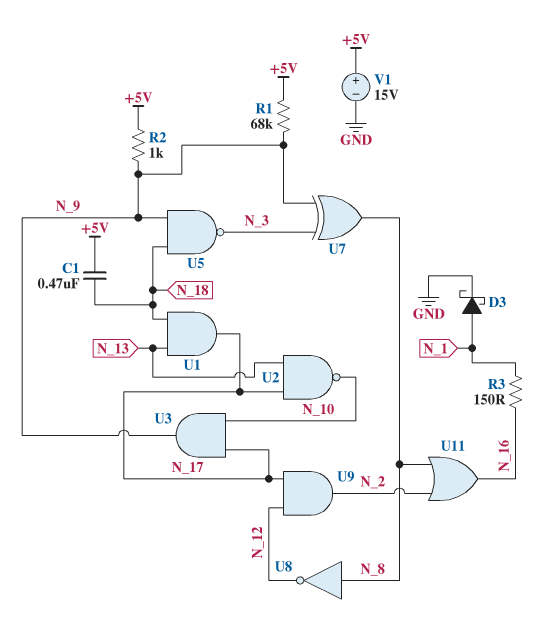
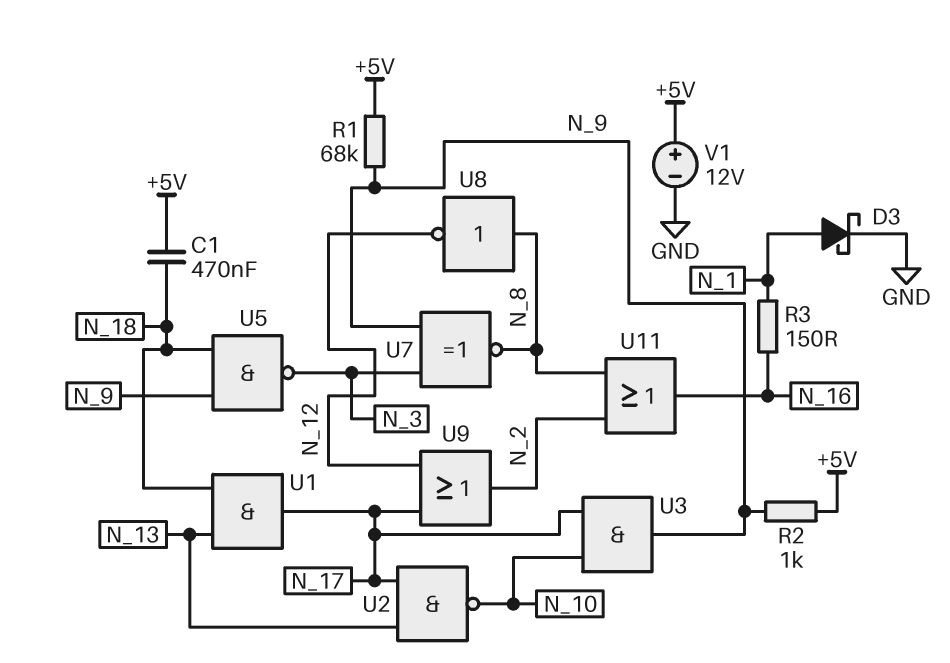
U7: XOR (in N_3, in N_9, out N_8) -> XNOR (in N_3, in N_9, out N_8)
U9: AND (in N_12, in N_17, out N_2) -> OR (in N_12, in N_17, out N_2)
V1: 15V (plus +5V, minus GND) -> 12V (plus +5V, minus GND)

